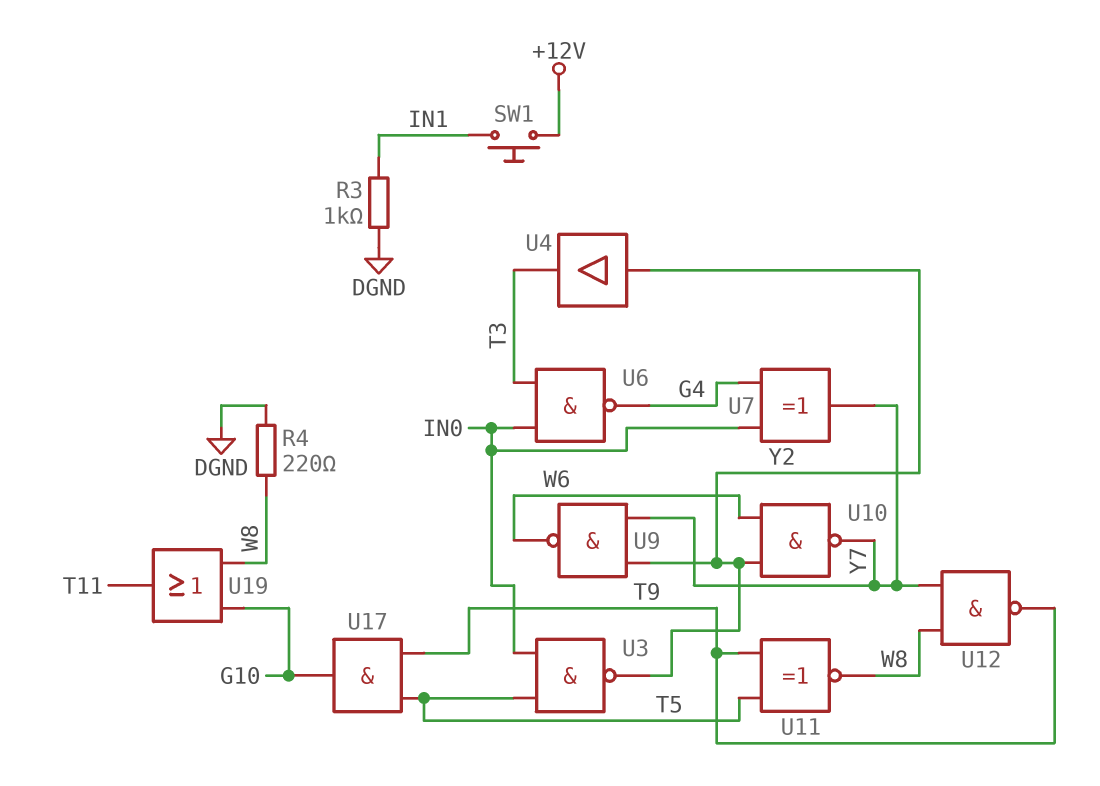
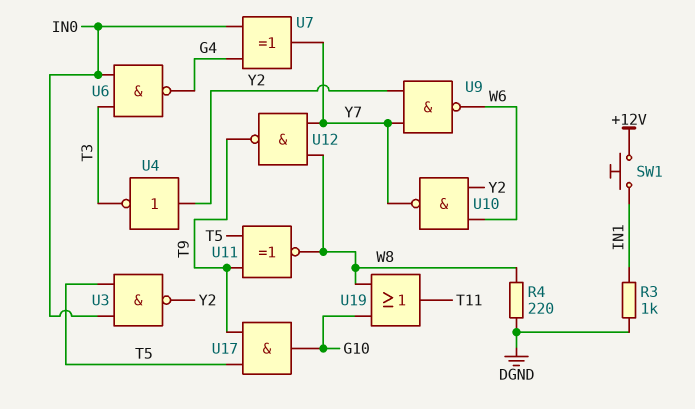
U4: buffer (in Y2, out T3) -> NOT (in Y2, out T3)

